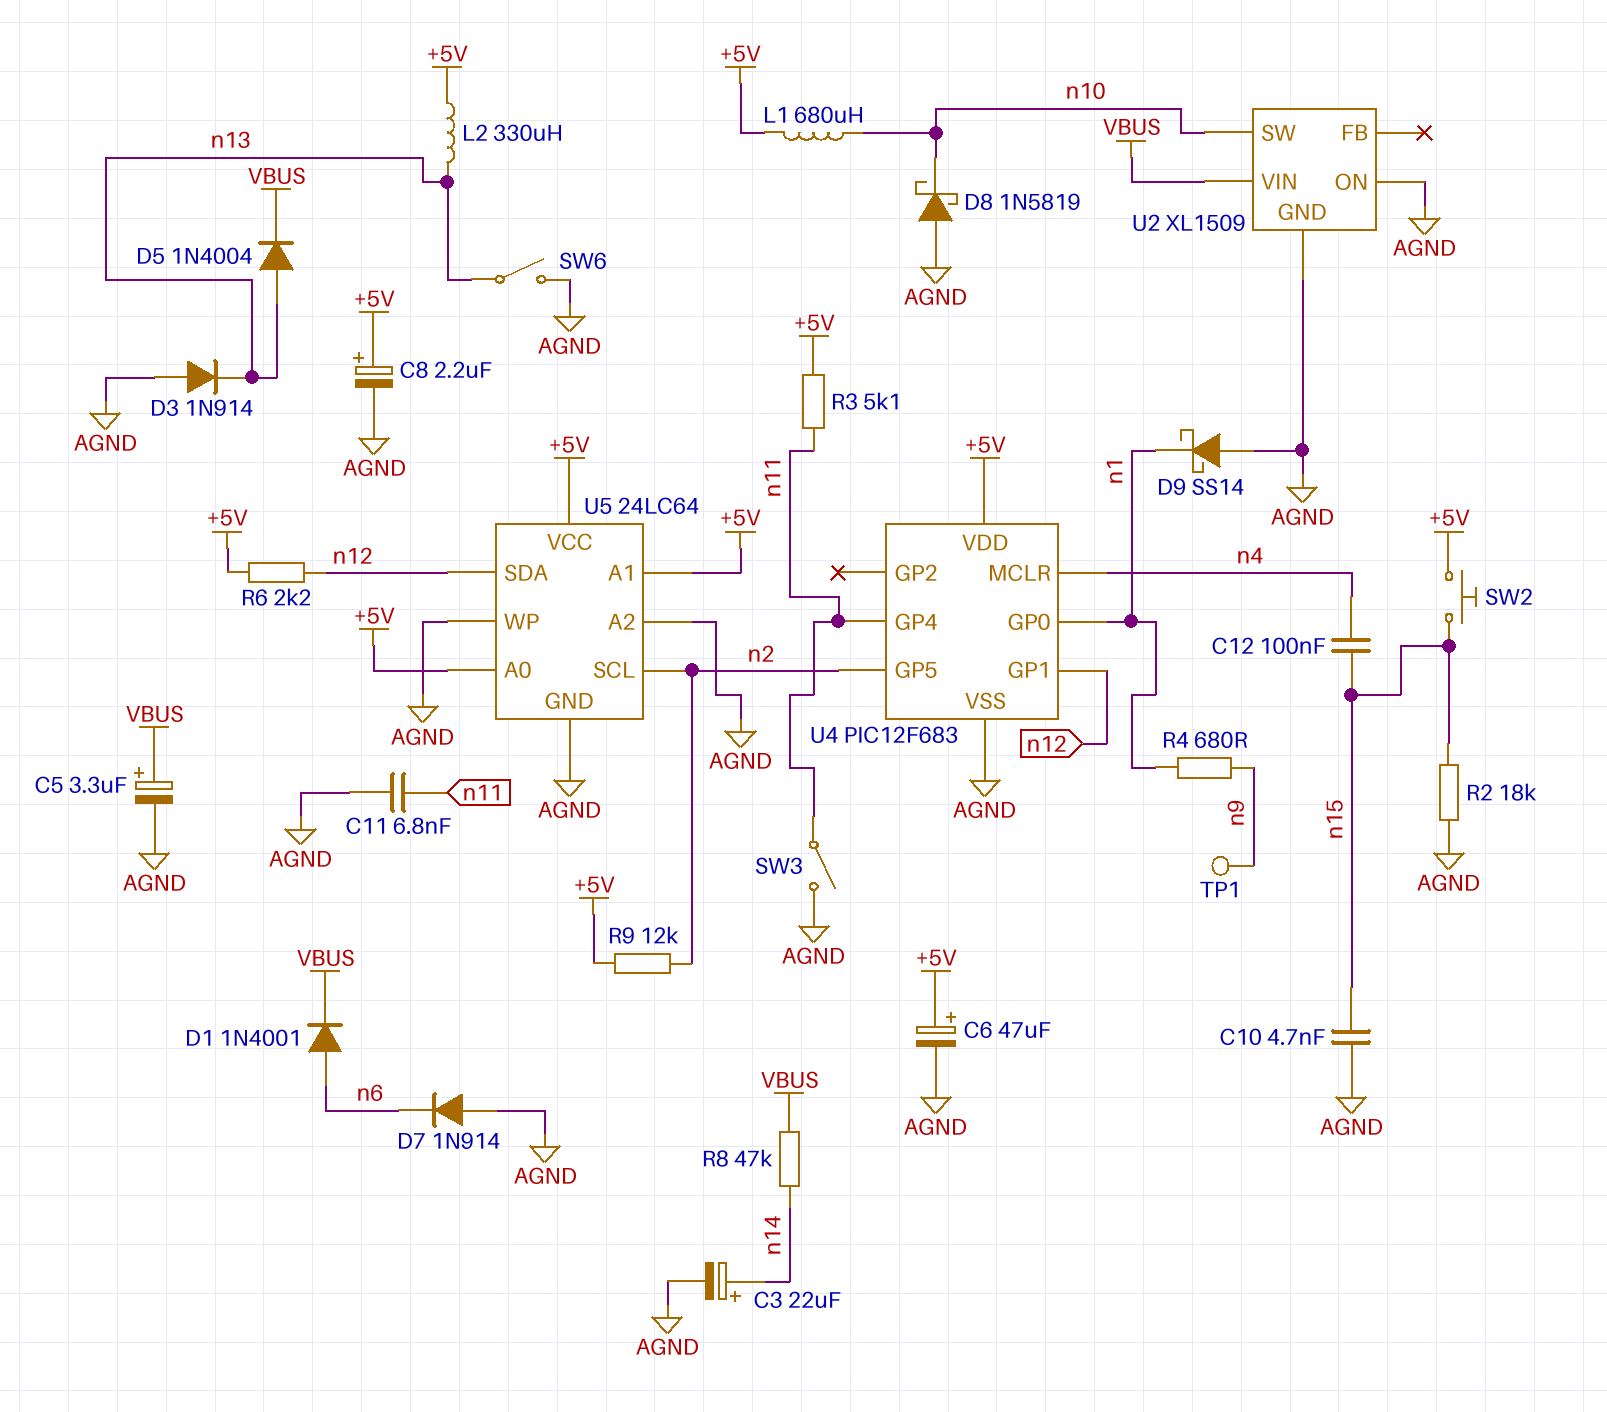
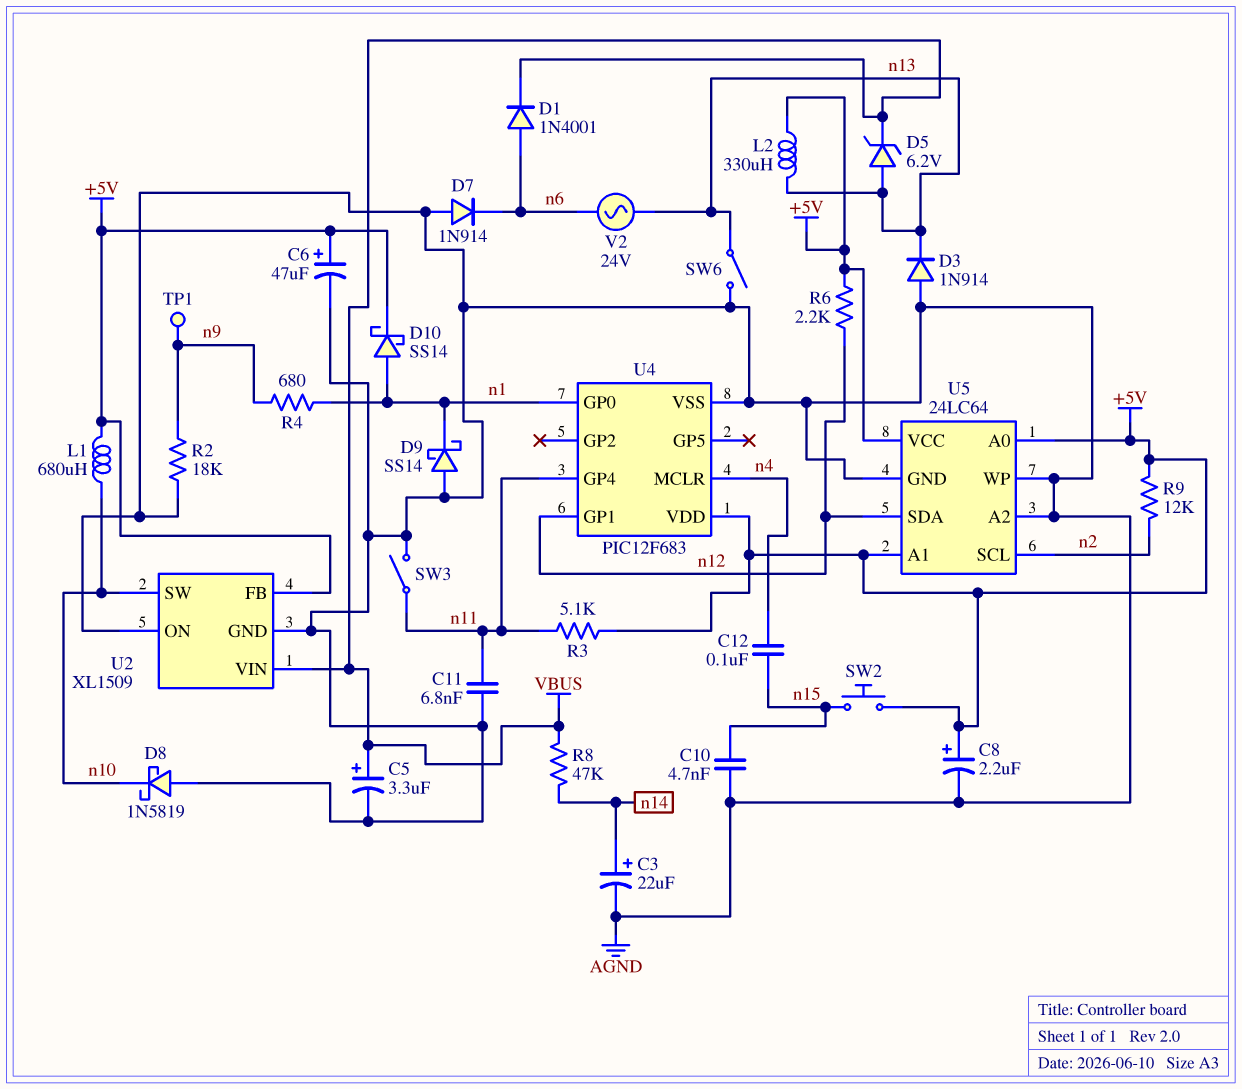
D5: diode 1N4004 (A n13, K VBUS) -> zener 6.2V (A n13, K VBUS)
D10: none -> schottky SS14 (A n1, K +5V)
R2: 18k (AGND, n15) -> 18k (AGND, n9)
U2 pin FB: none -> +5V
U4 pin GP5: n2 -> none
V2: none -> AC 24V (n6, n13)

